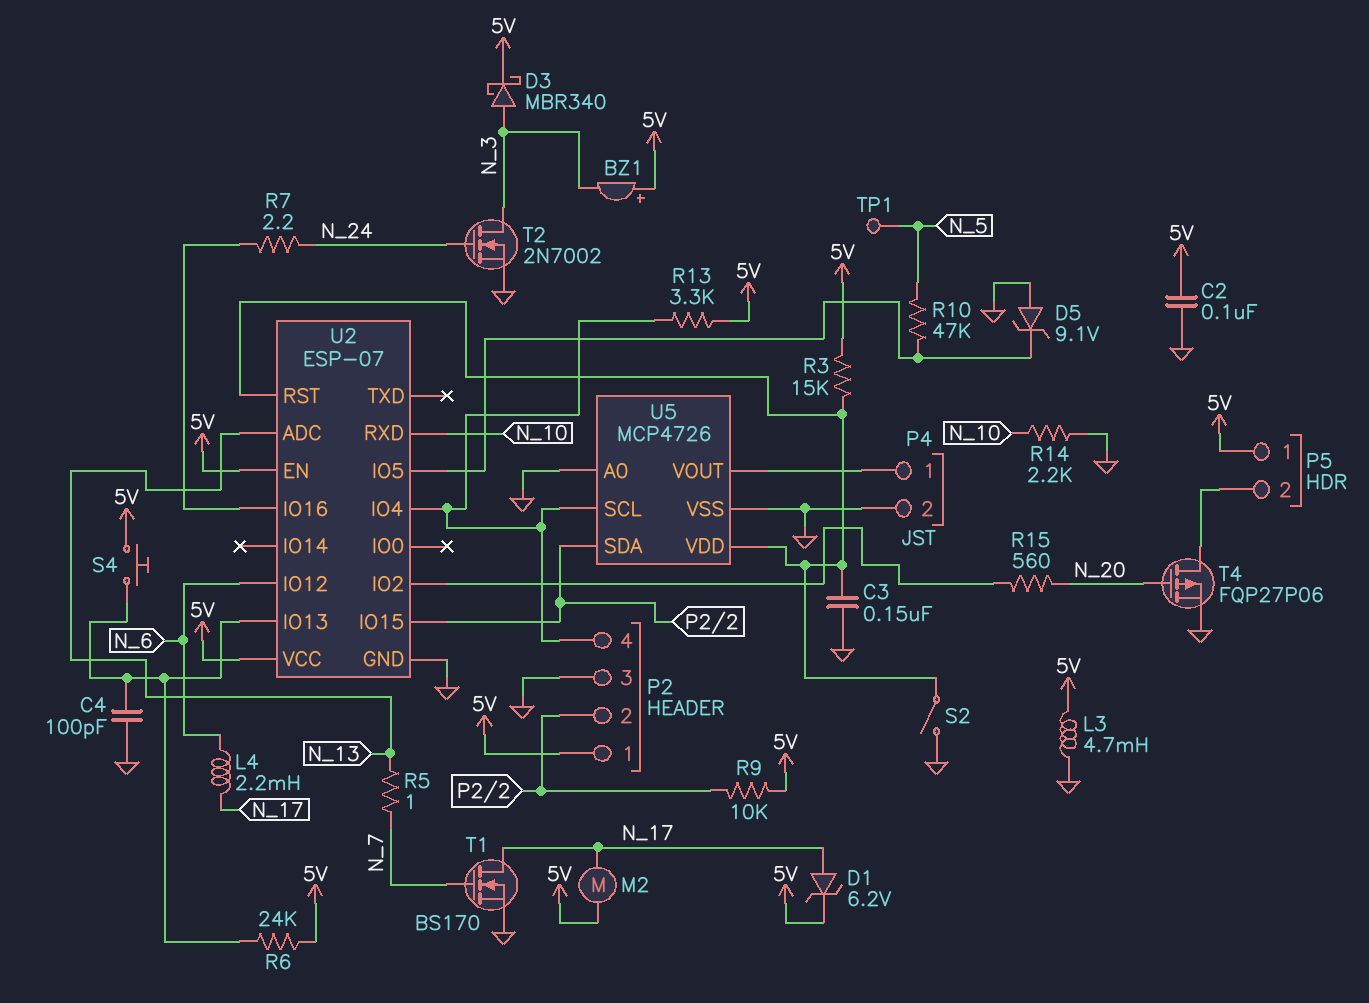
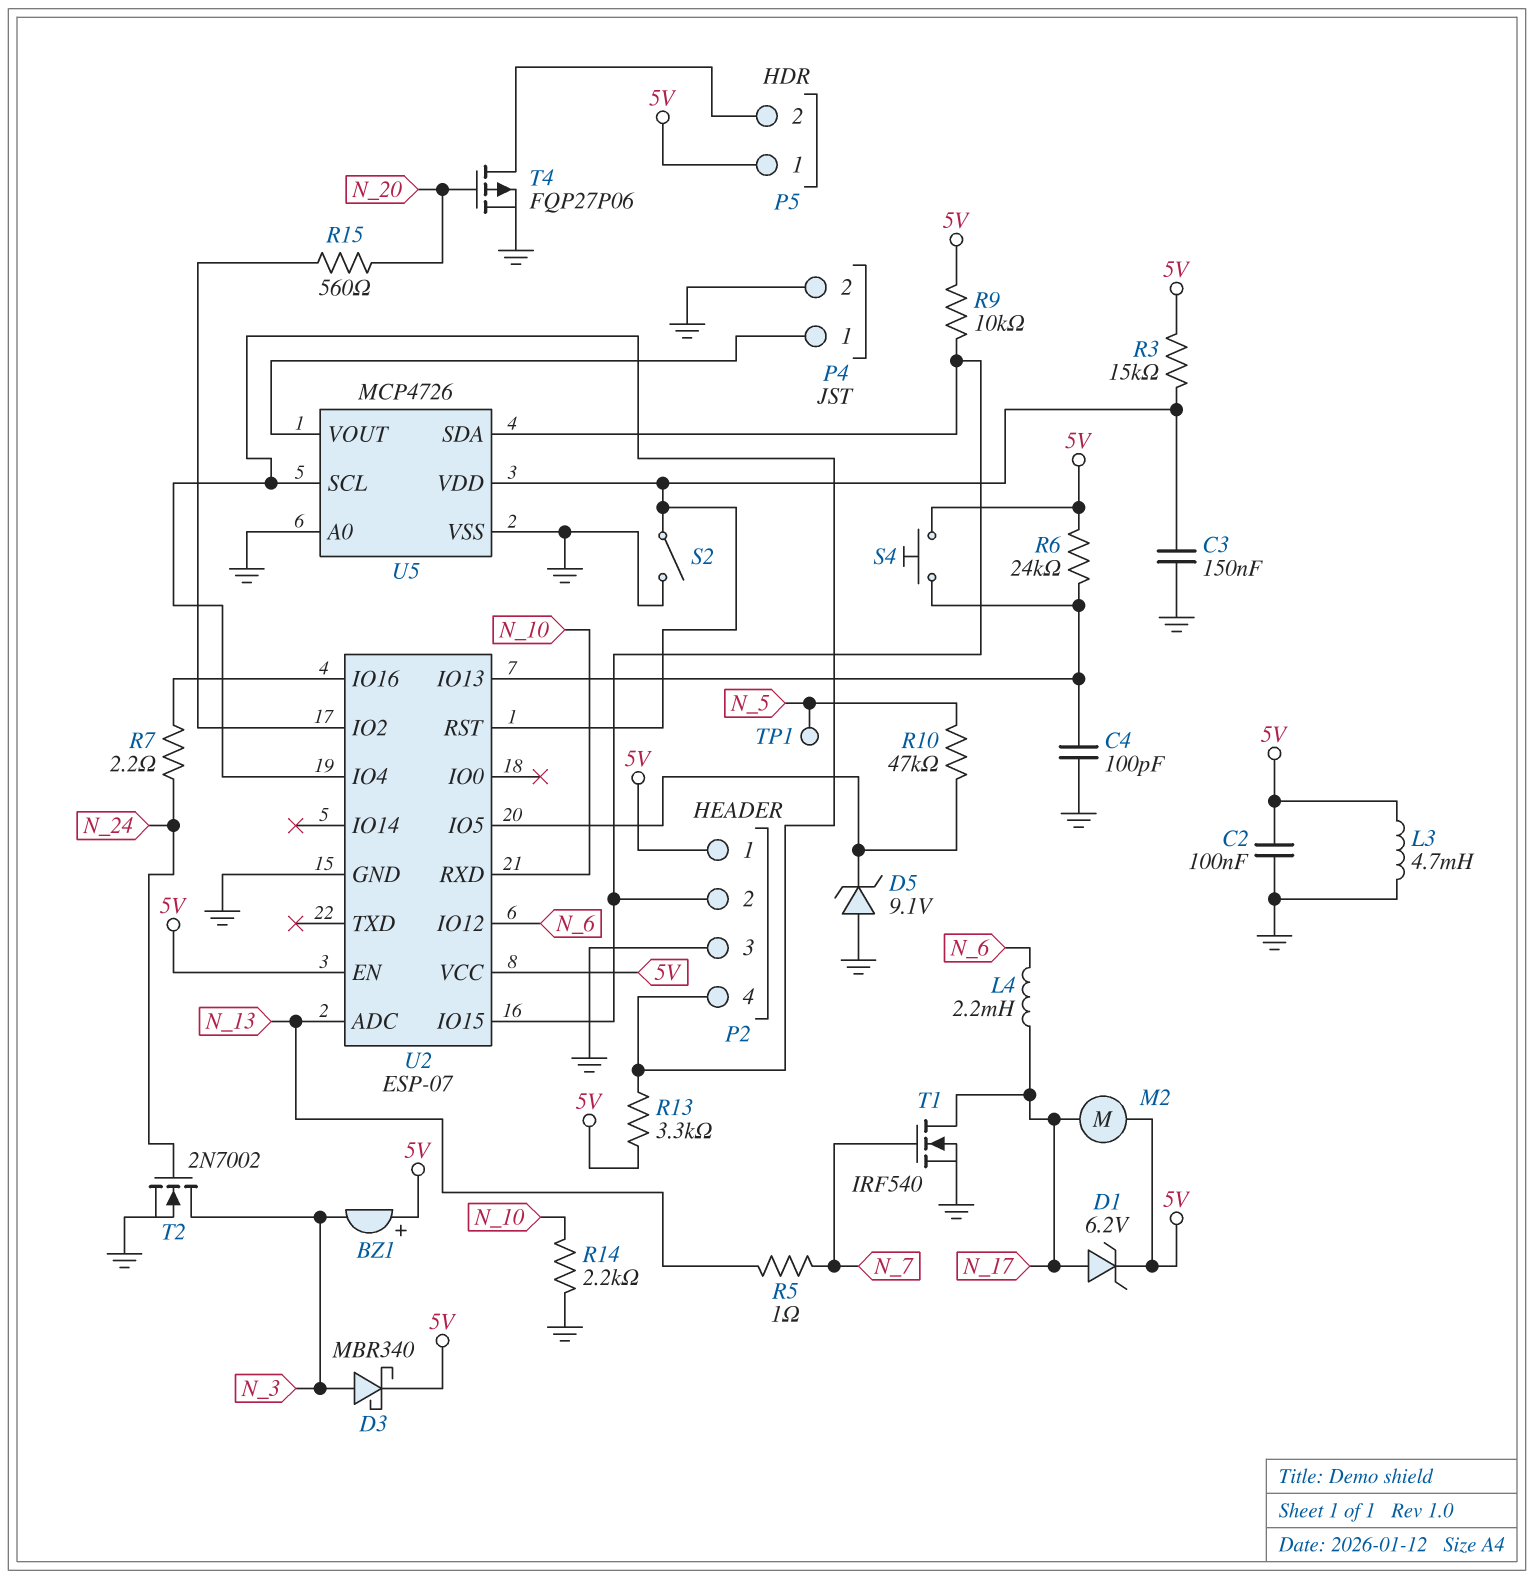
T1: NMOS BS170 (G N_7, D N_17, S GND) -> NMOS IRF540 (G N_7, D N_17, S GND)

